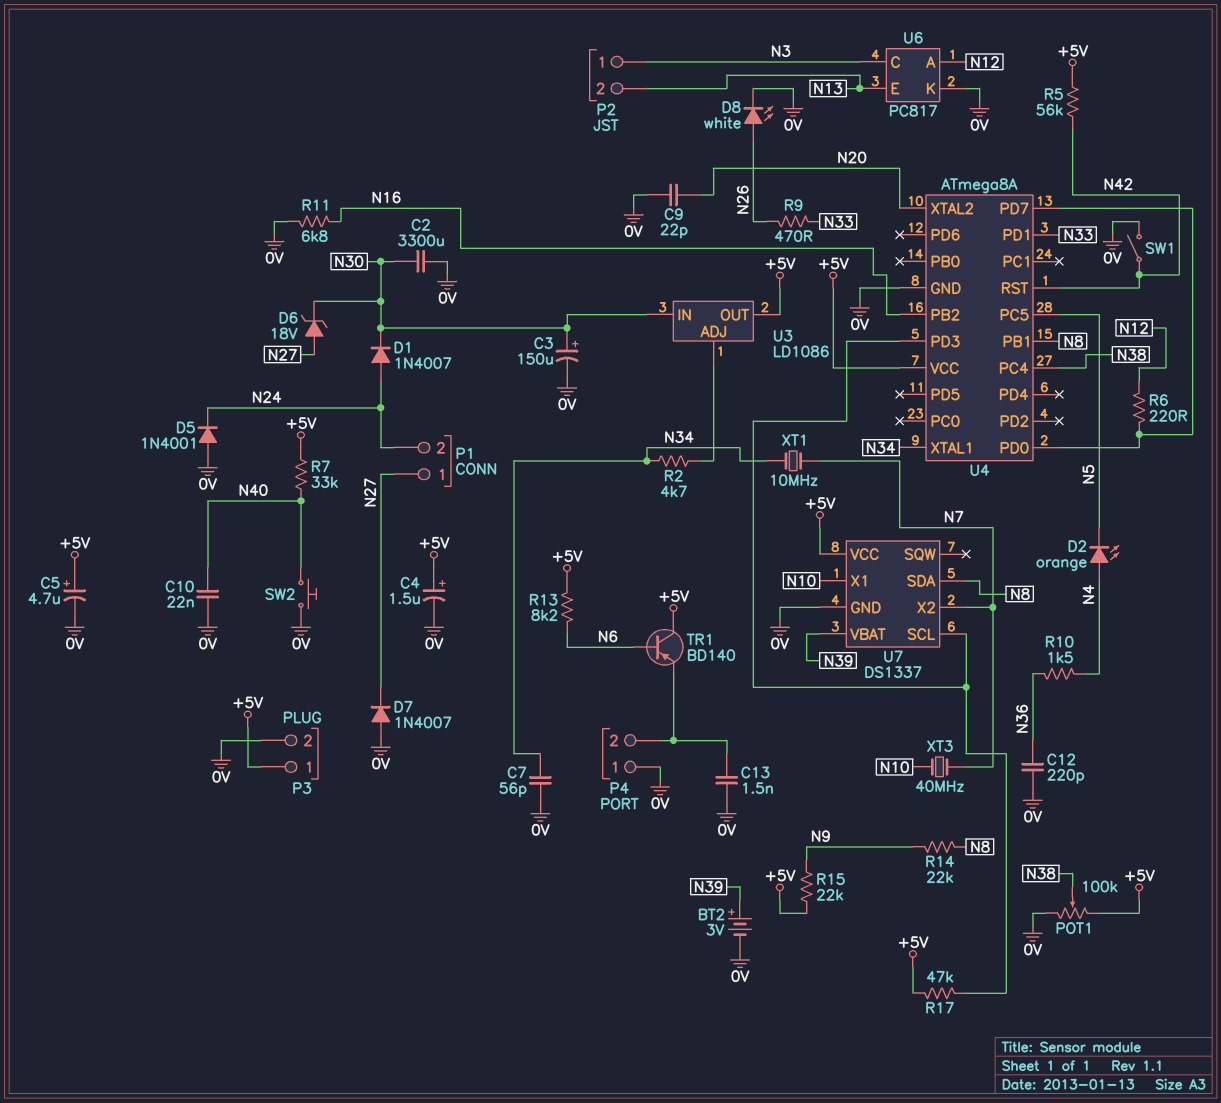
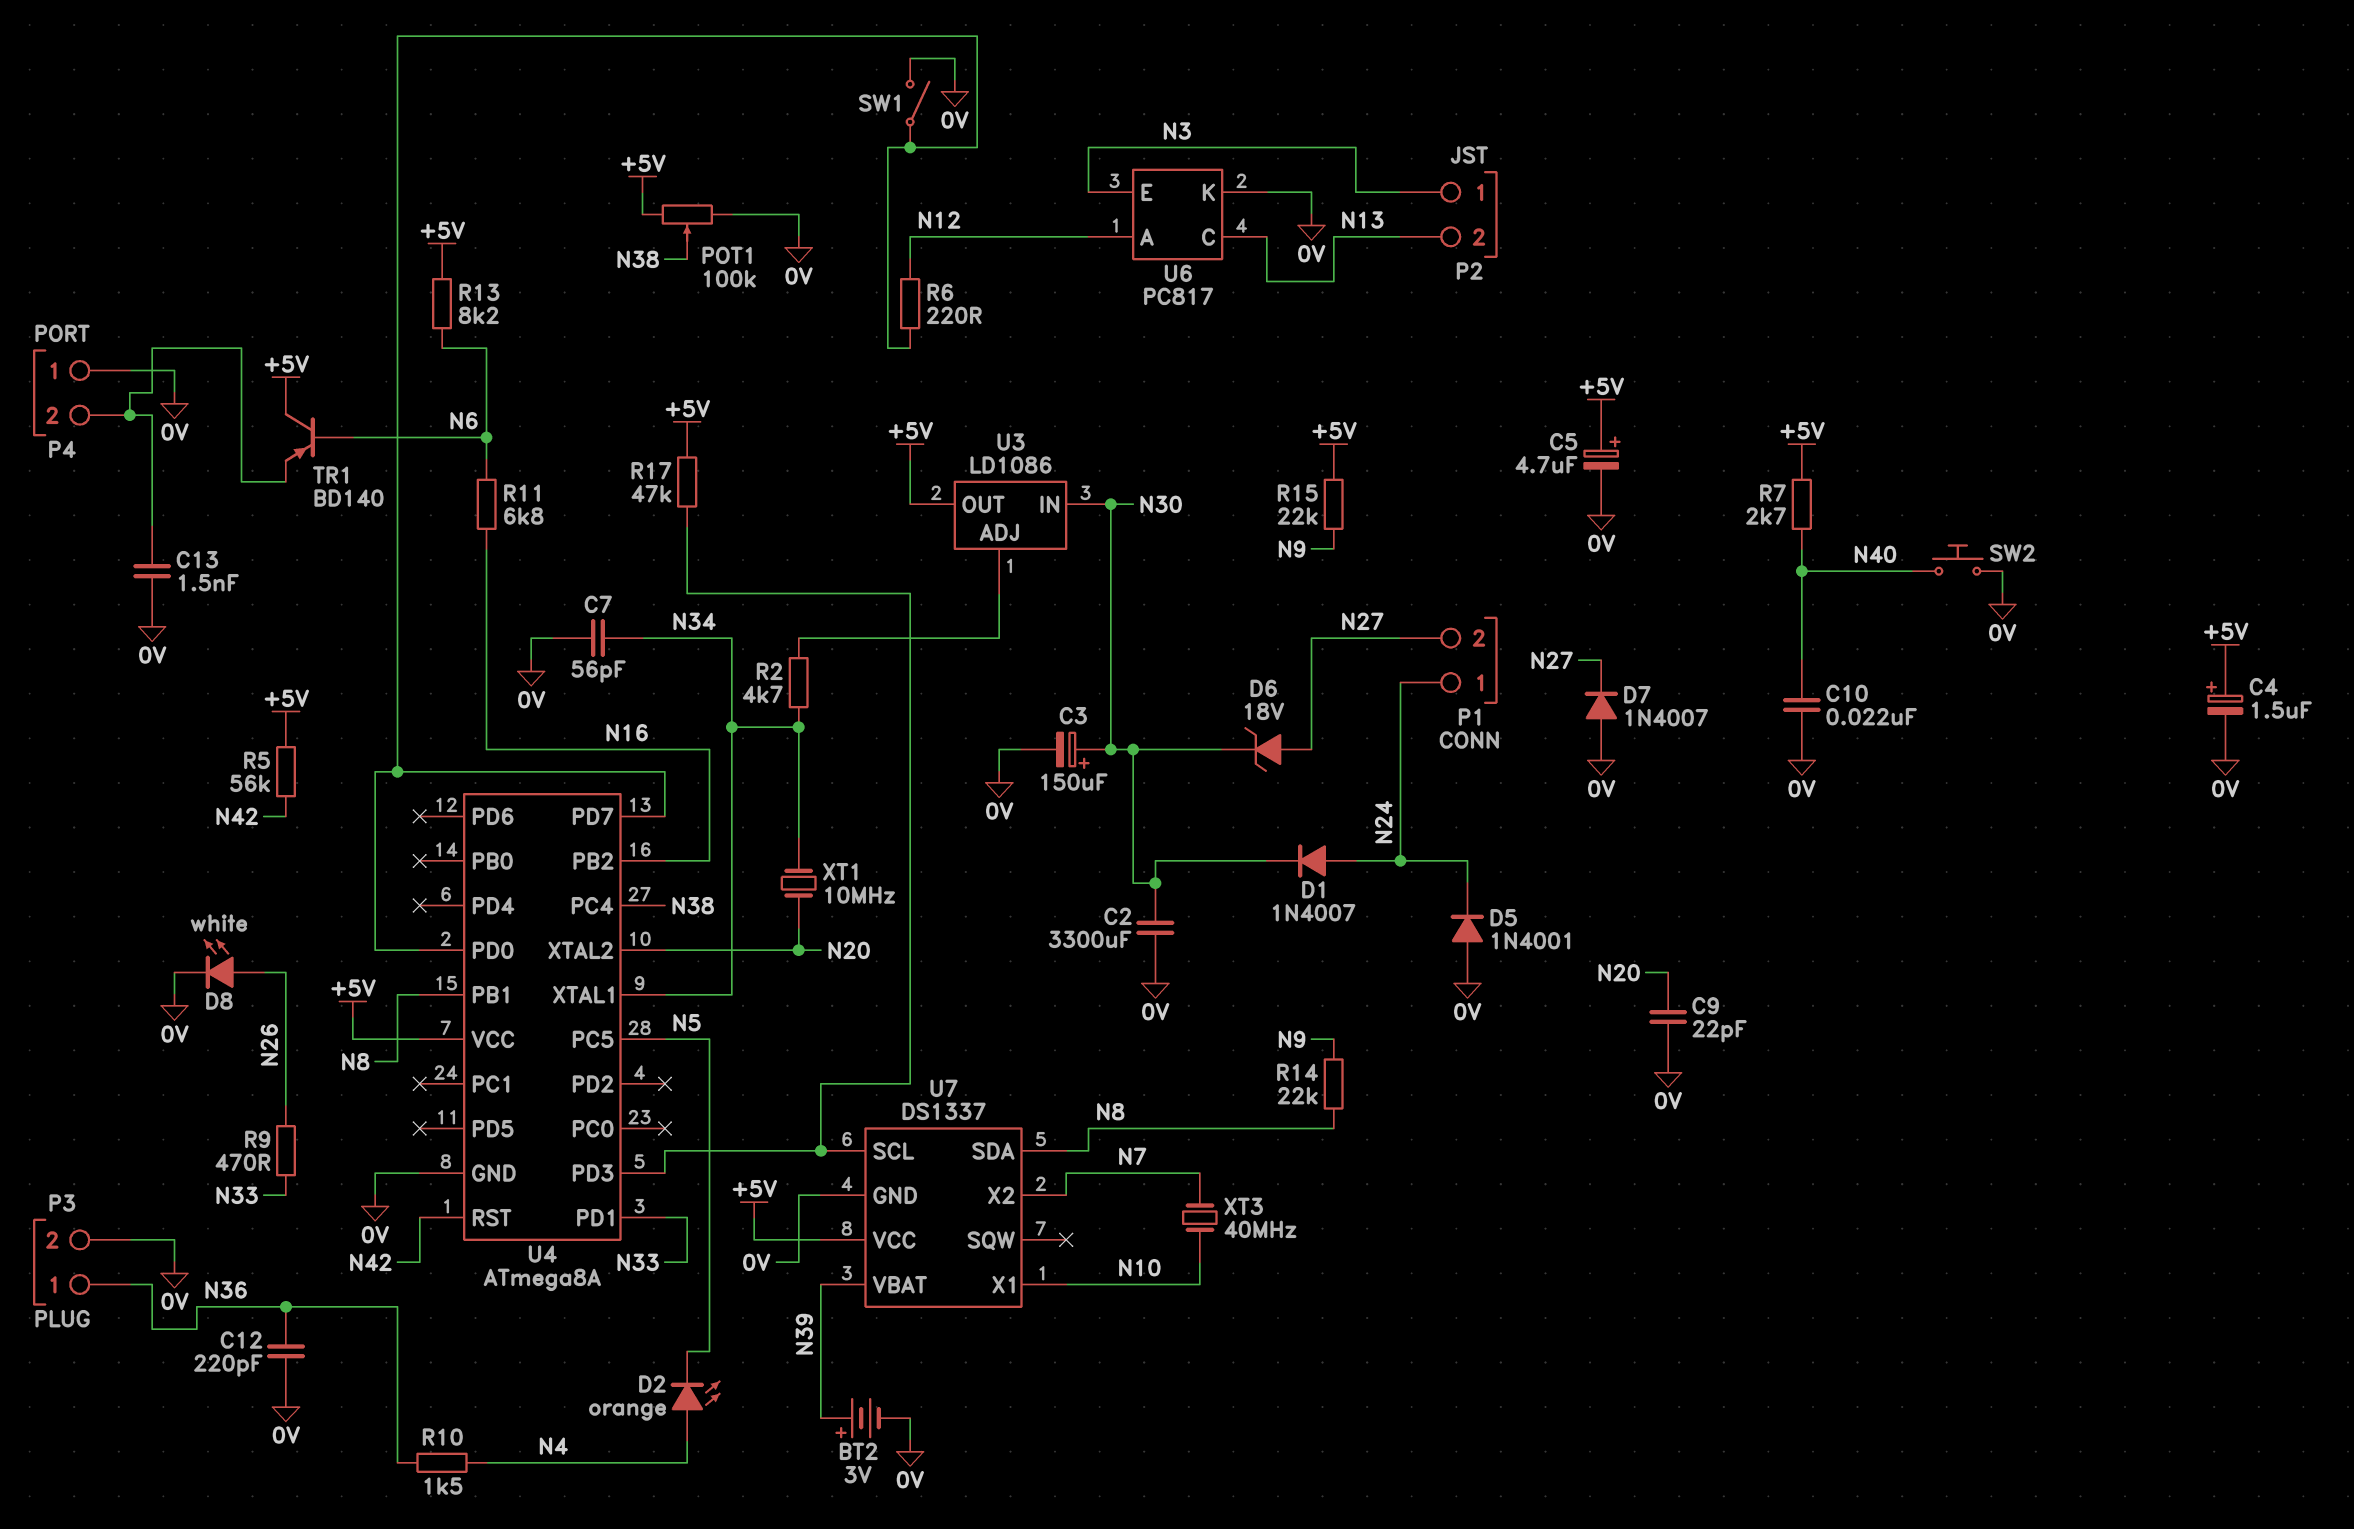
P1 pin 1: N27 -> N24
P1 pin 2: N24 -> N27
P3 pin 1: +5V -> N36
R7: 33k (+5V, N40) -> 2.7k (+5V, N40)
R11: 6.8k (0V, N16) -> 6.8k (N6, N16)
SW1: switch (0V, N42) -> switch (0V, U4/PD0)
U6 pin C: N3 -> N13
U6 pin E: N13 -> N3
XT1: 10MHz (N7, N34) -> 10MHz (N20, N34)

